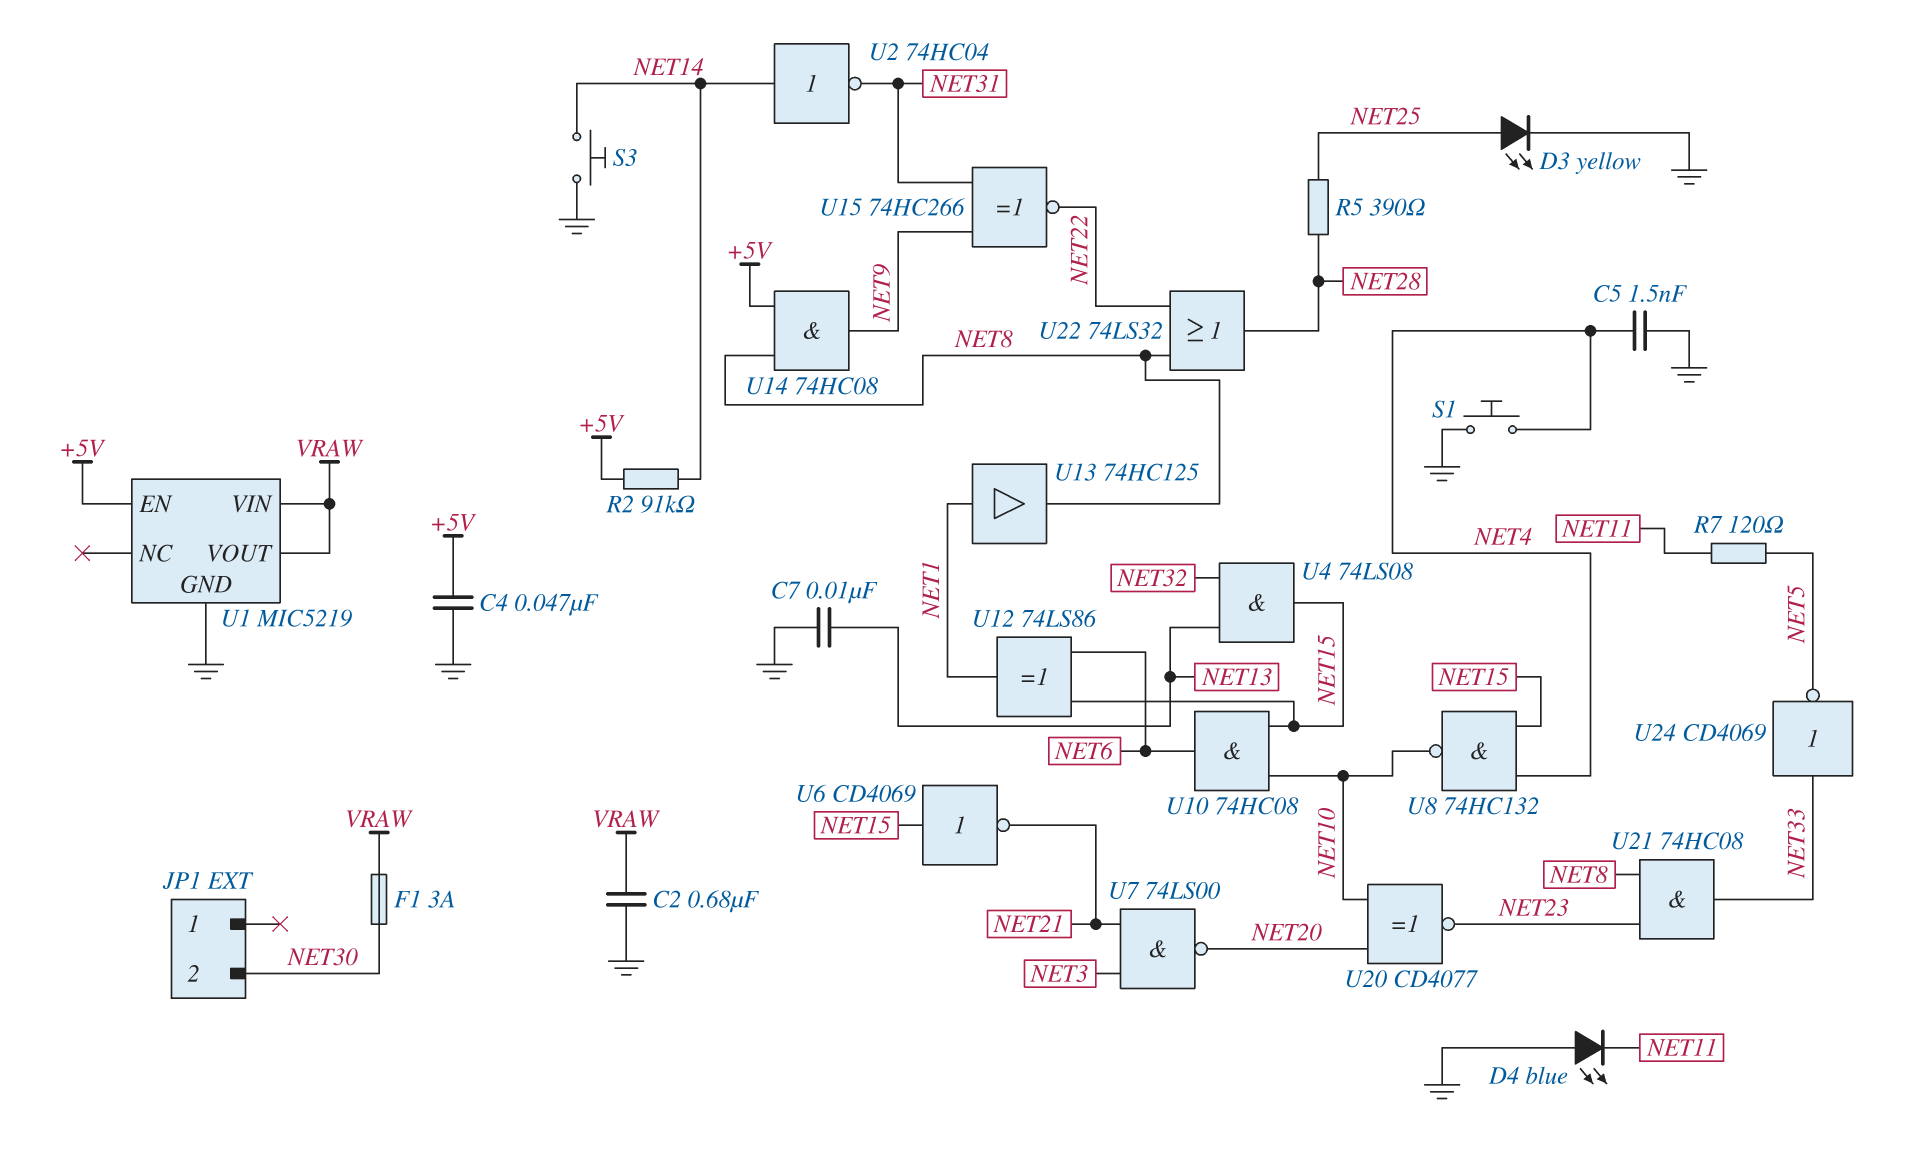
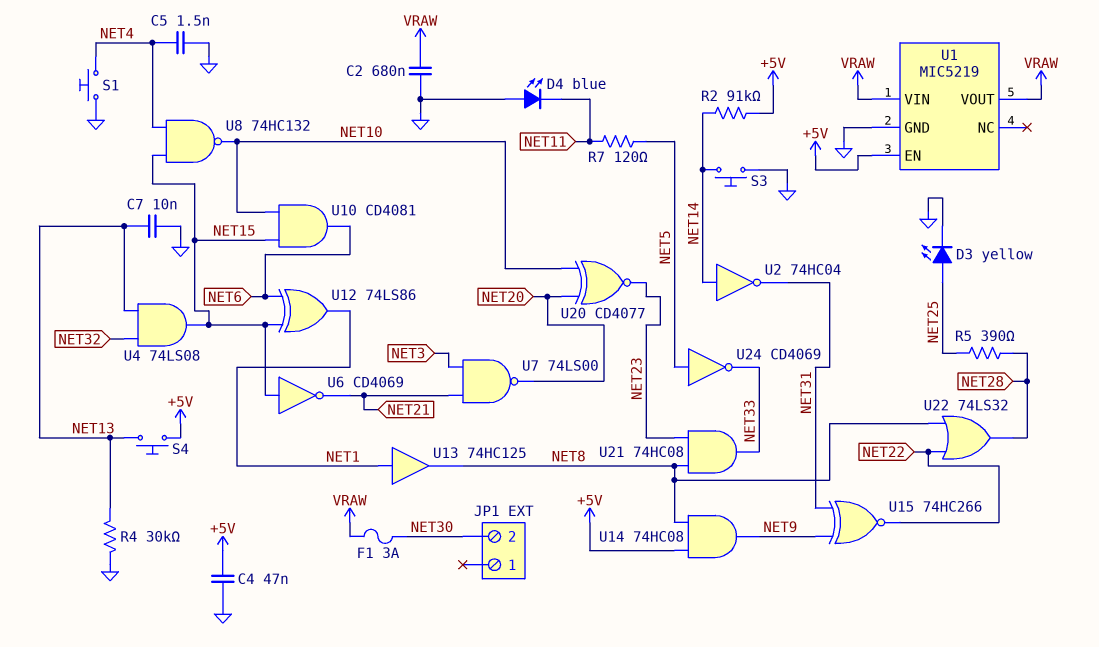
R4: none -> 30k (GND, NET13)
S4: none -> button (+5V, NET13)
U10: AND 74HC08 (in NET10, in NET15, out NET6) -> AND CD4081 (in NET10, in NET15, out NET6)
U24: NOT CD4069 (in NET33, out NET5) -> NOT CD4069 (in NET5, out NET33)

